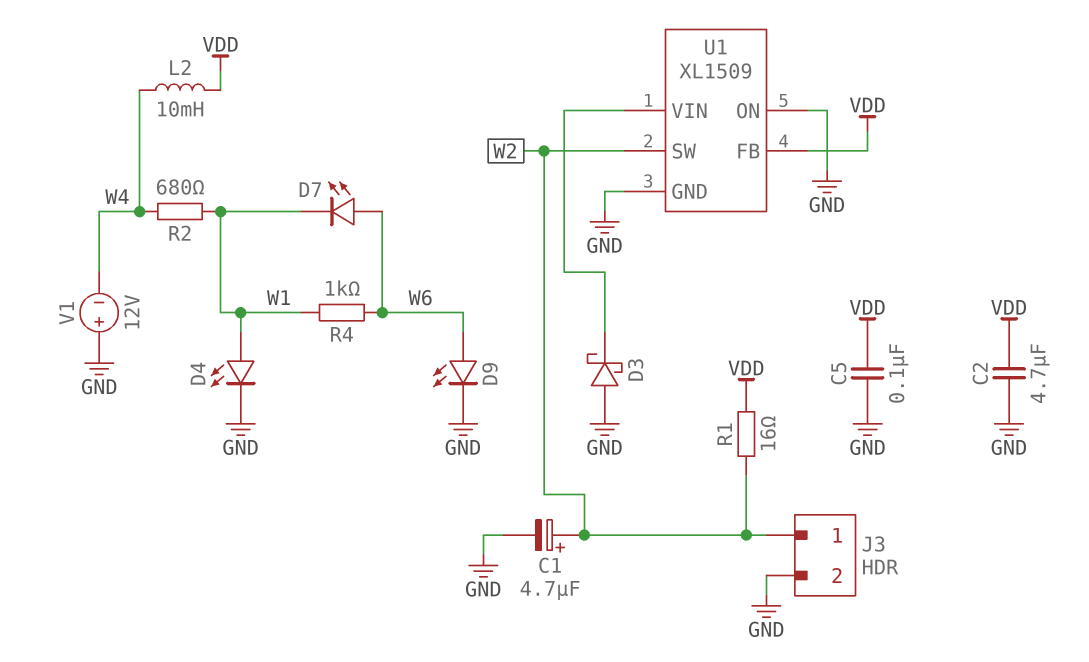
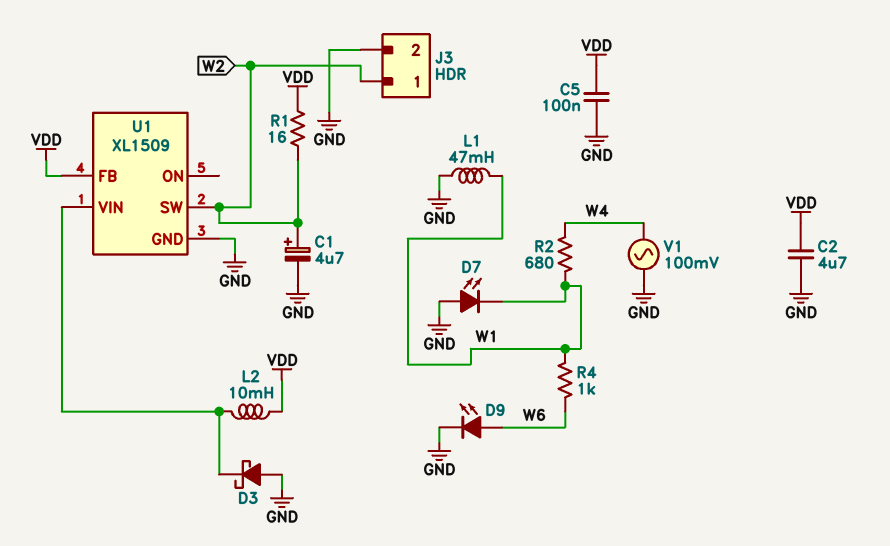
D4: LED (A W1, K GND) -> none
D7: LED (A W6, K W1) -> LED (A GND, K W1)
L1: none -> 47mH (GND, W1)
L2: 10mH (VDD, W4) -> 10mH (U1/VIN, VDD)
U1 pin ON: GND -> none
V1: 12V (plus GND, minus W4) -> AC 100mV (GND, W4)

